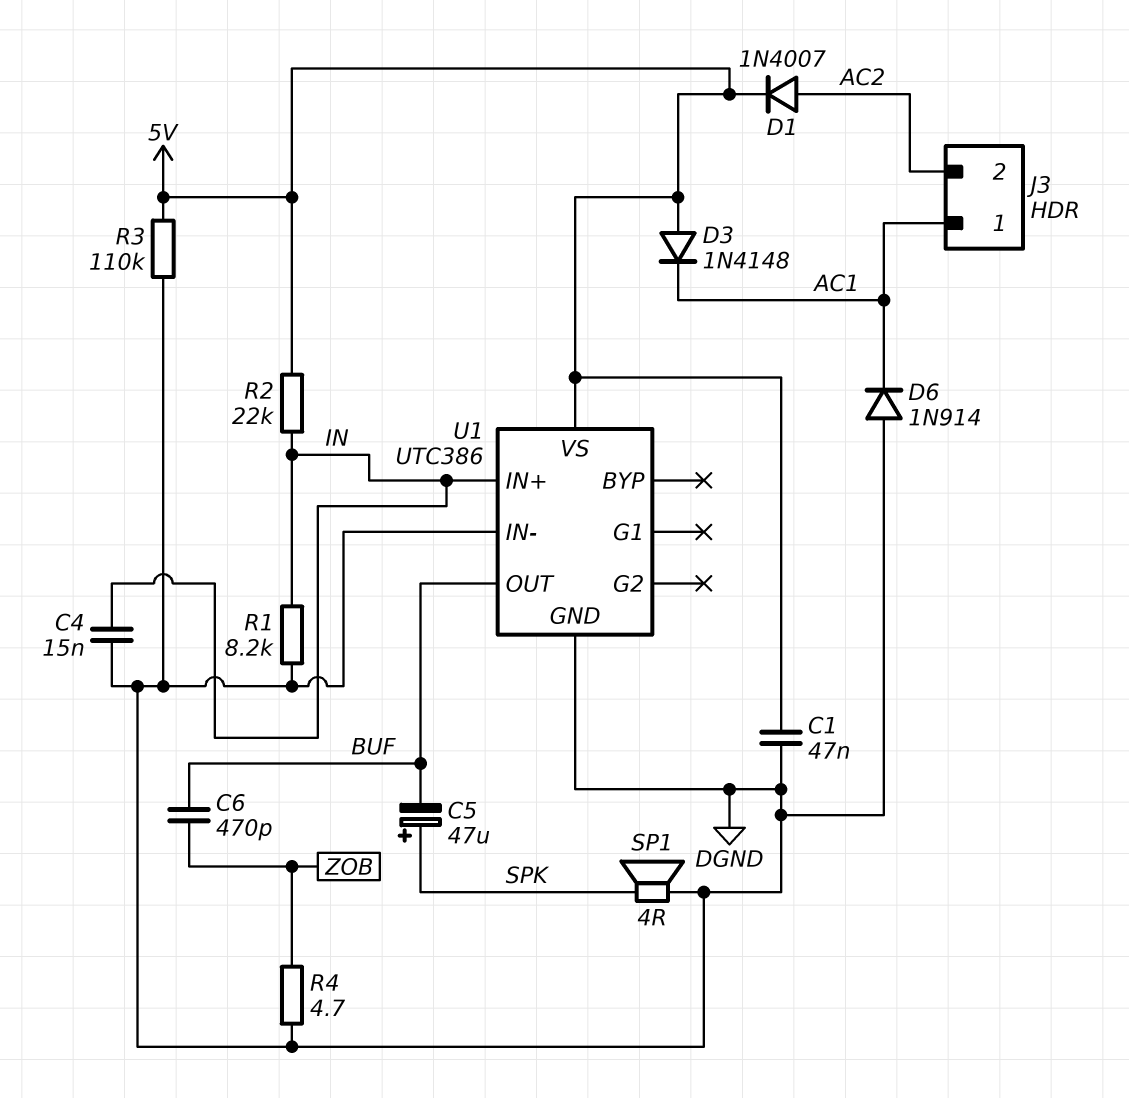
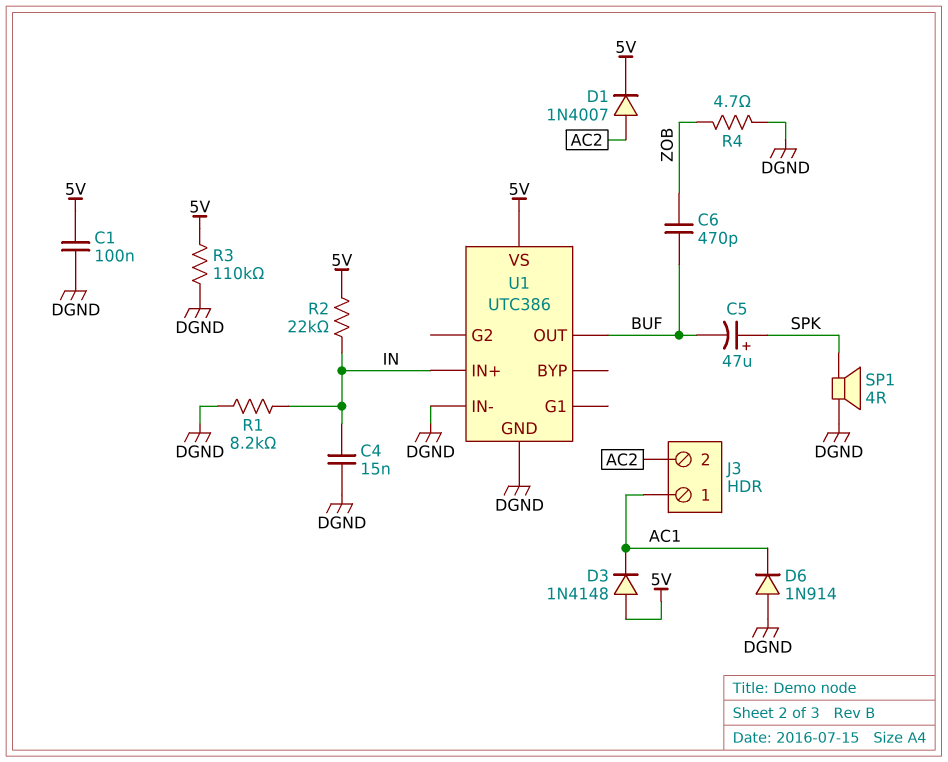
C1: 47nF (5V, DGND) -> 100nF (5V, DGND)

